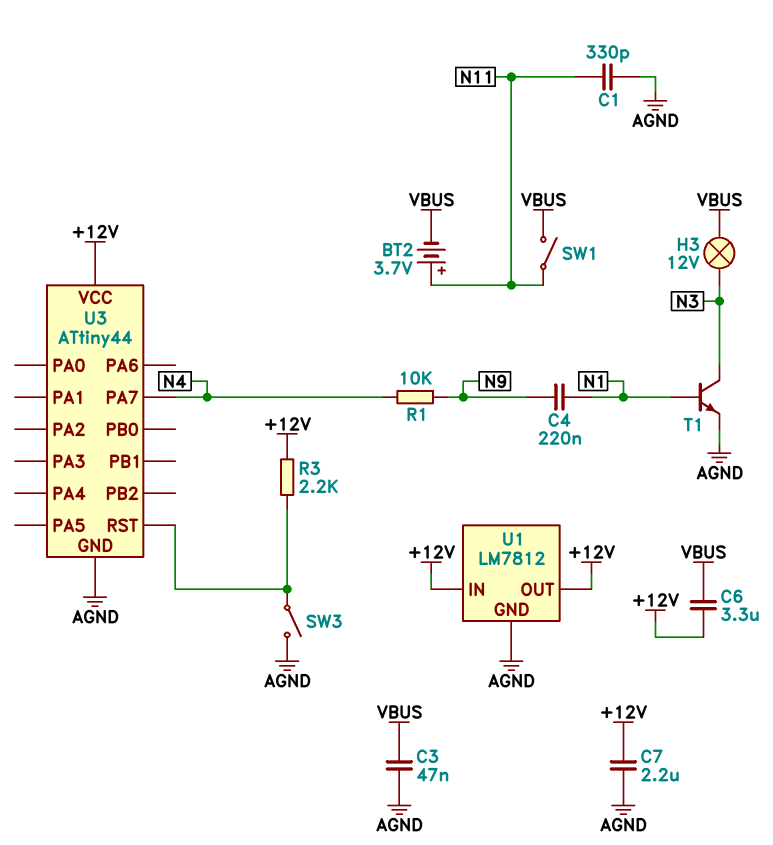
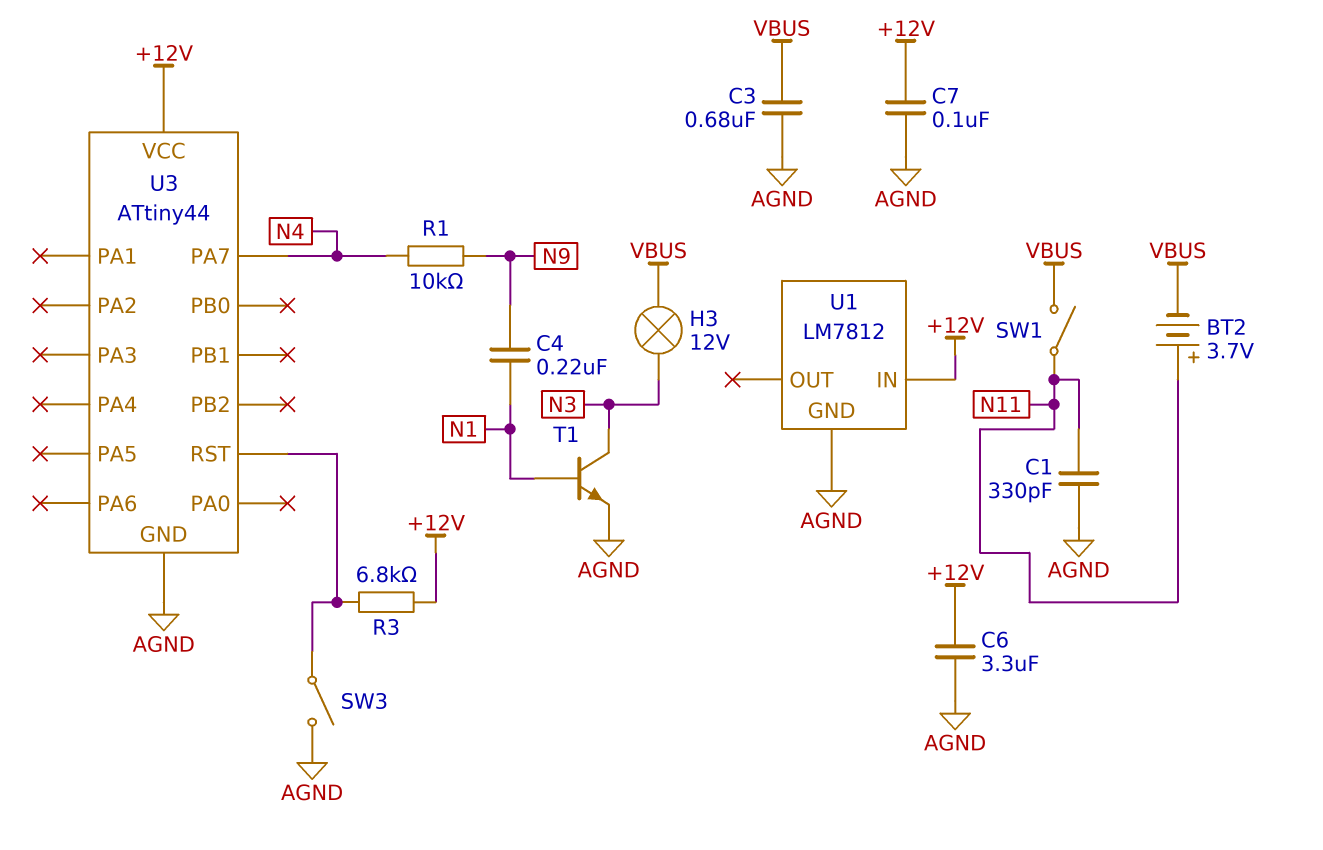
C3: 47nF (AGND, VBUS) -> 680nF (AGND, VBUS)
C6: 3.3uF (+12V, VBUS) -> 3.3uF (+12V, AGND)
C7: 2.2uF (+12V, AGND) -> 100nF (+12V, AGND)
R3: 2.2k (+12V, U3/RST) -> 6.8k (+12V, U3/RST)
U1 pin OUT: +12V -> none

